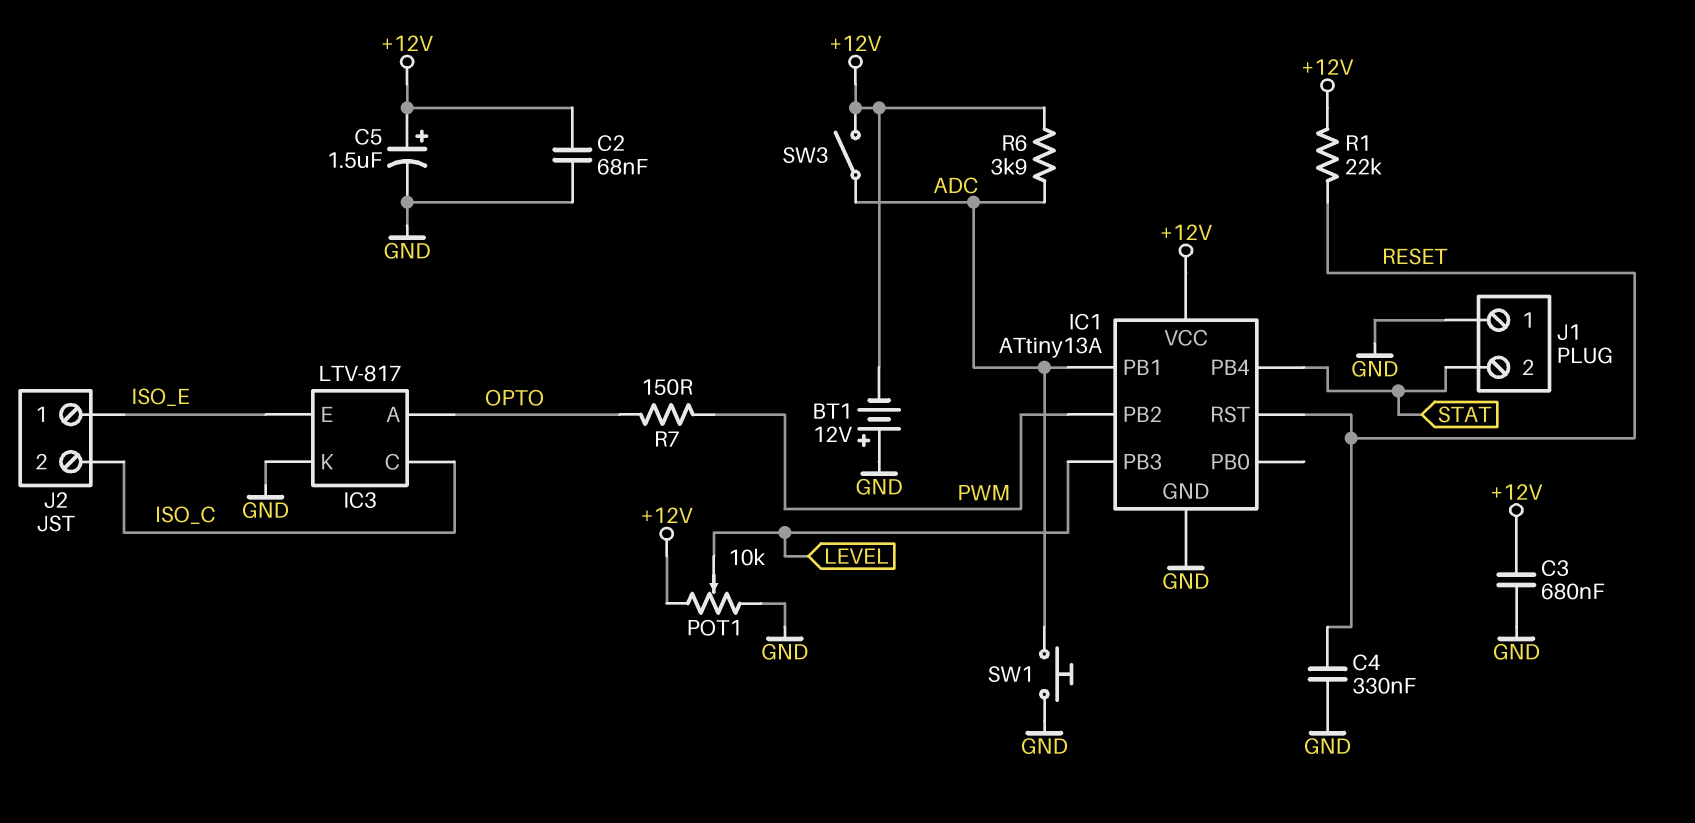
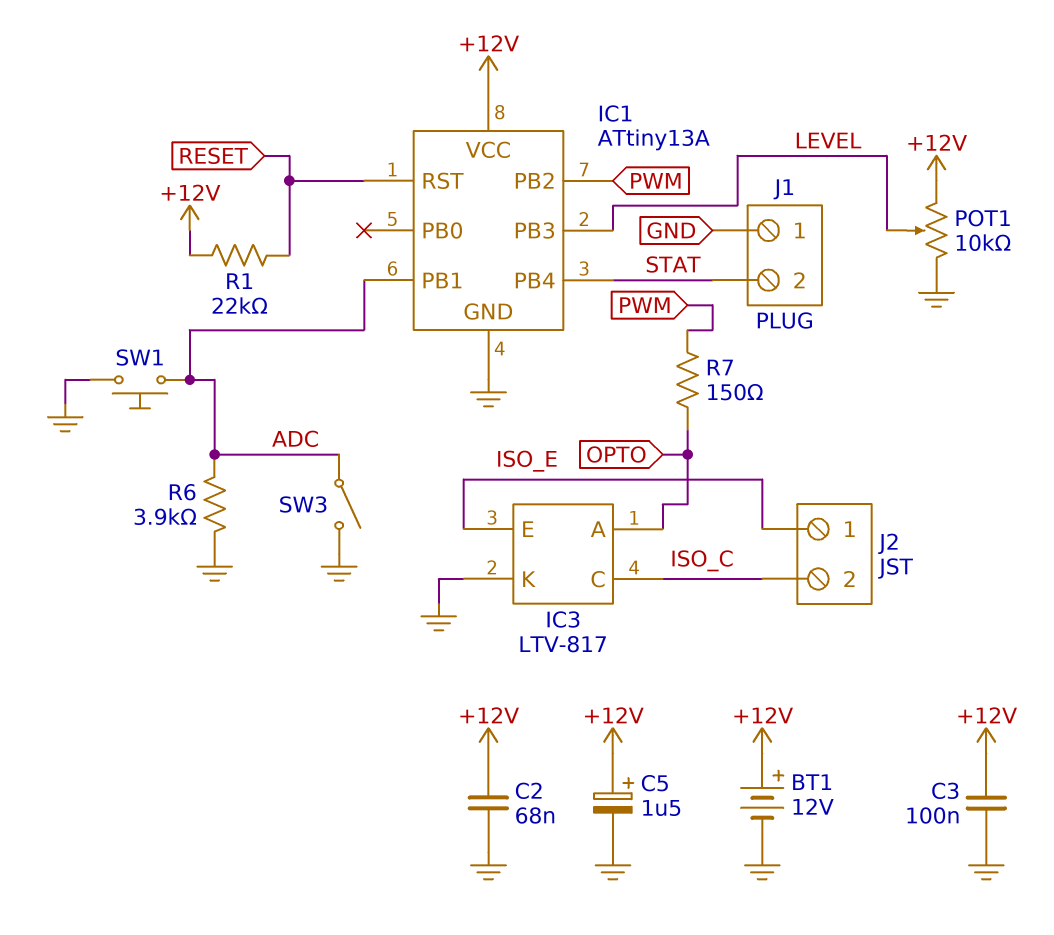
BT1: 12V (plus GND, minus +12V) -> 12V (plus +12V, minus GND)
C3: 680nF (+12V, GND) -> 100nF (+12V, GND)
C4: 330nF (GND, RESET) -> none
R6: 3.9k (+12V, ADC) -> 3.9k (ADC, GND)
SW3: switch (+12V, ADC) -> switch (ADC, GND)

